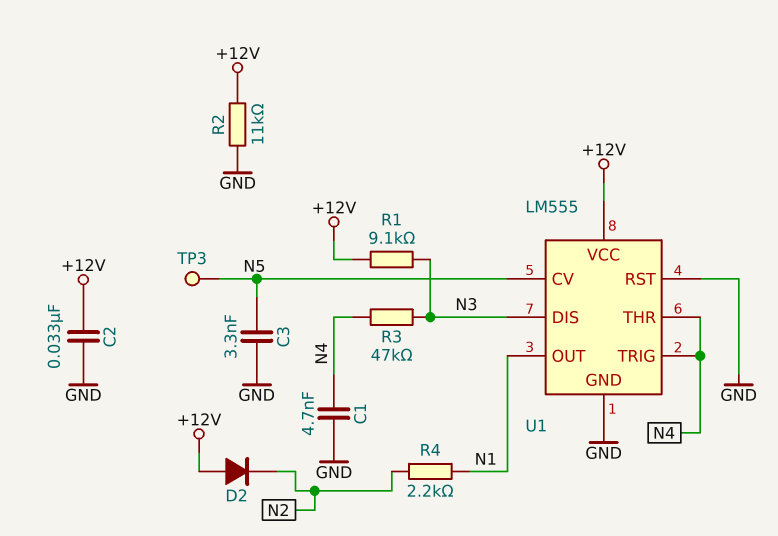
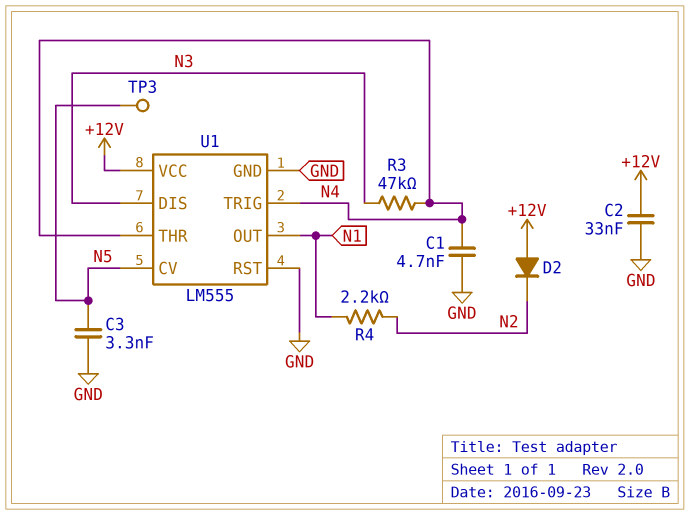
R1: 9.1k (+12V, N3) -> none
R2: 11k (+12V, GND) -> none

